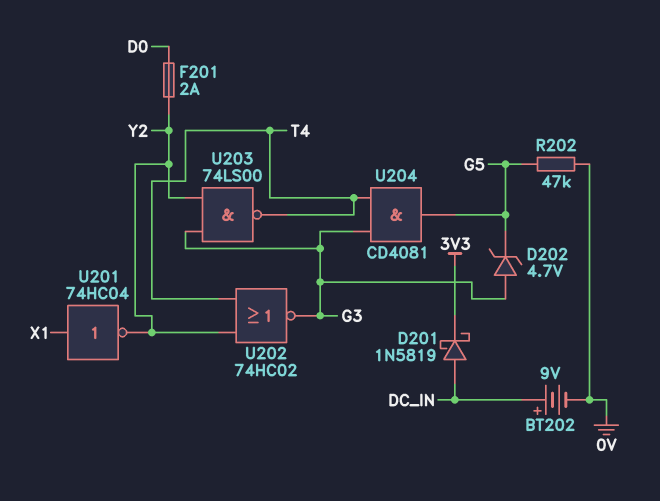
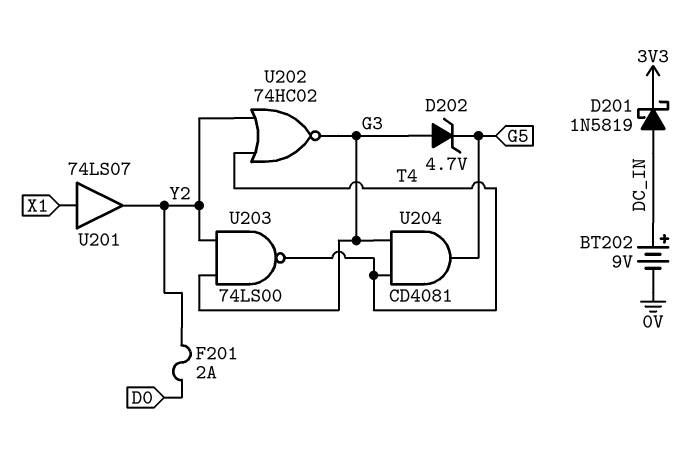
R202: 47k (0V, G5) -> none
U201: NOT 74HC04 (in X1, out Y2) -> buffer 74LS07 (in X1, out Y2)

